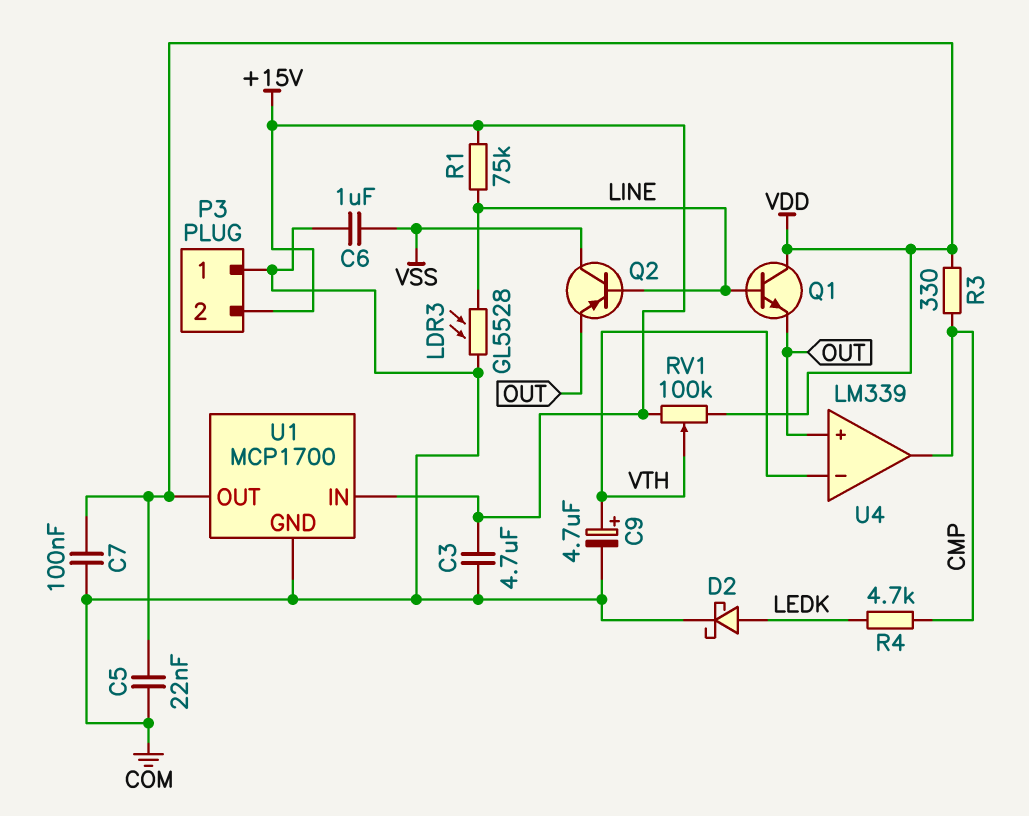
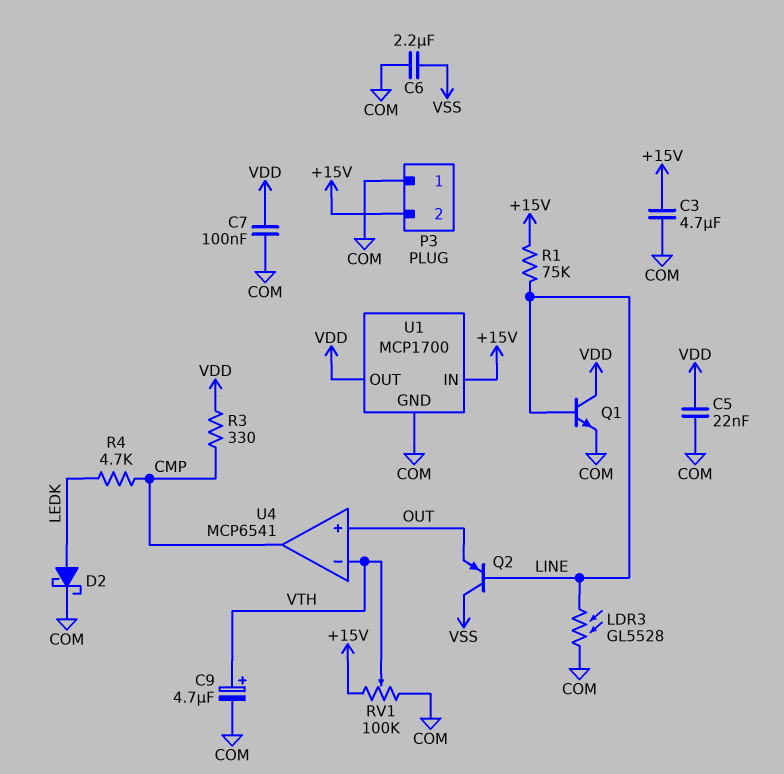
C6: 1uF (COM, VSS) -> 2.2uF (COM, VSS)
Q1: NPN (B LINE, C VDD, E OUT) -> NPN (B LINE, C VDD, E COM)
RV1: 100k (+15V, VDD, wiper VTH) -> 100k (+15V, COM, wiper VTH)
U4: LM339 -> MCP6541

